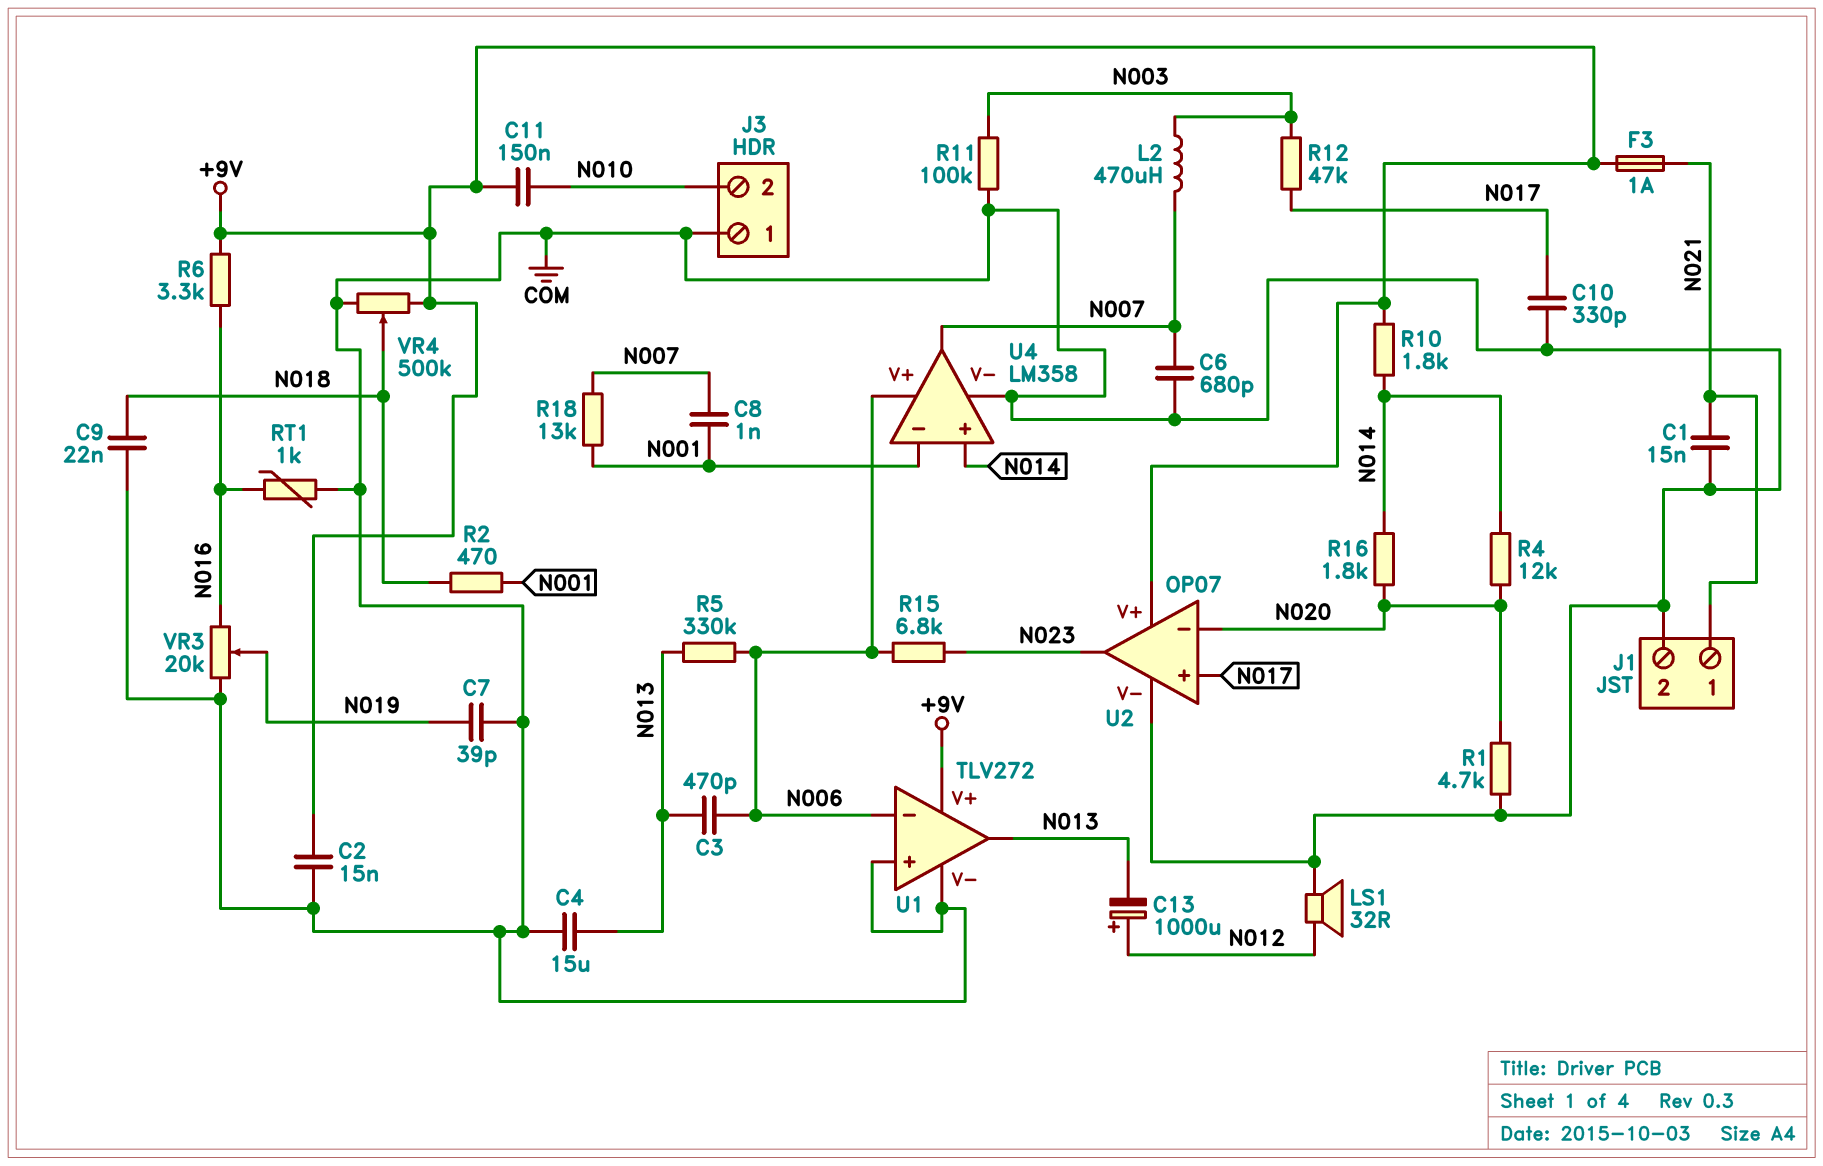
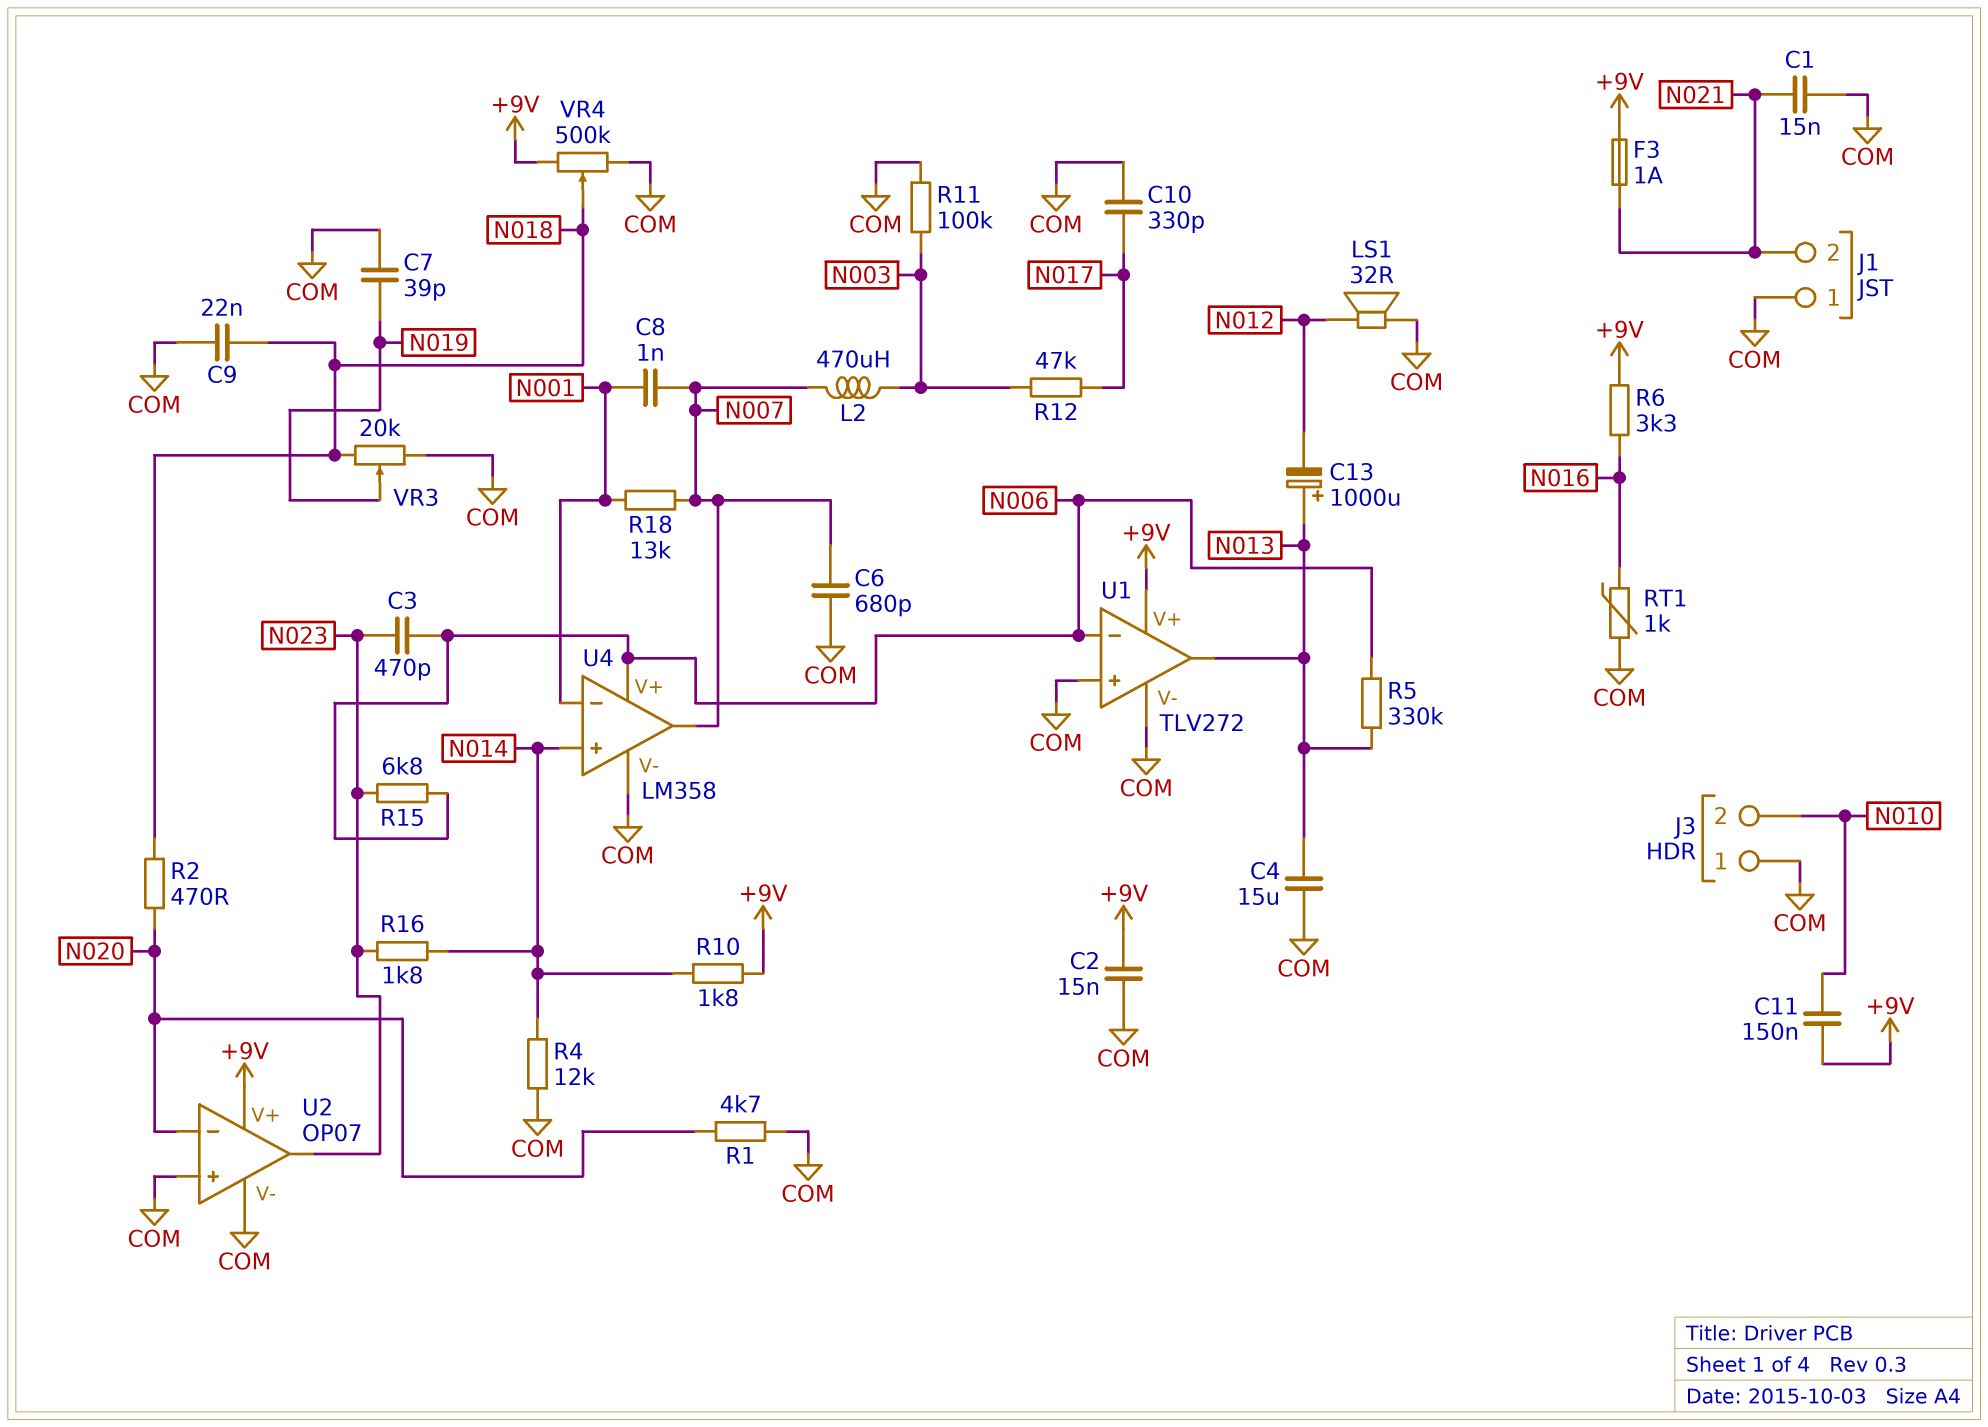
C3: 470pF (N006, N013) -> 470pF (N006, N023)
C13: 1000uF (plus N012, minus N013) -> 1000uF (plus N013, minus N012)
J1 pin 1: N021 -> COM
J1 pin 2: COM -> N021
R2: 470 (N001, N018) -> 470 (N018, N020)
R4: 12k (N014, N020) -> 12k (COM, N014)
R16: 1.8k (N014, N020) -> 1.8k (N014, N023)
U2 pin in+: N017 -> COM
VR3: 20k (COM, N016, wiper N019) -> 20k (COM, N018, wiper N019)

